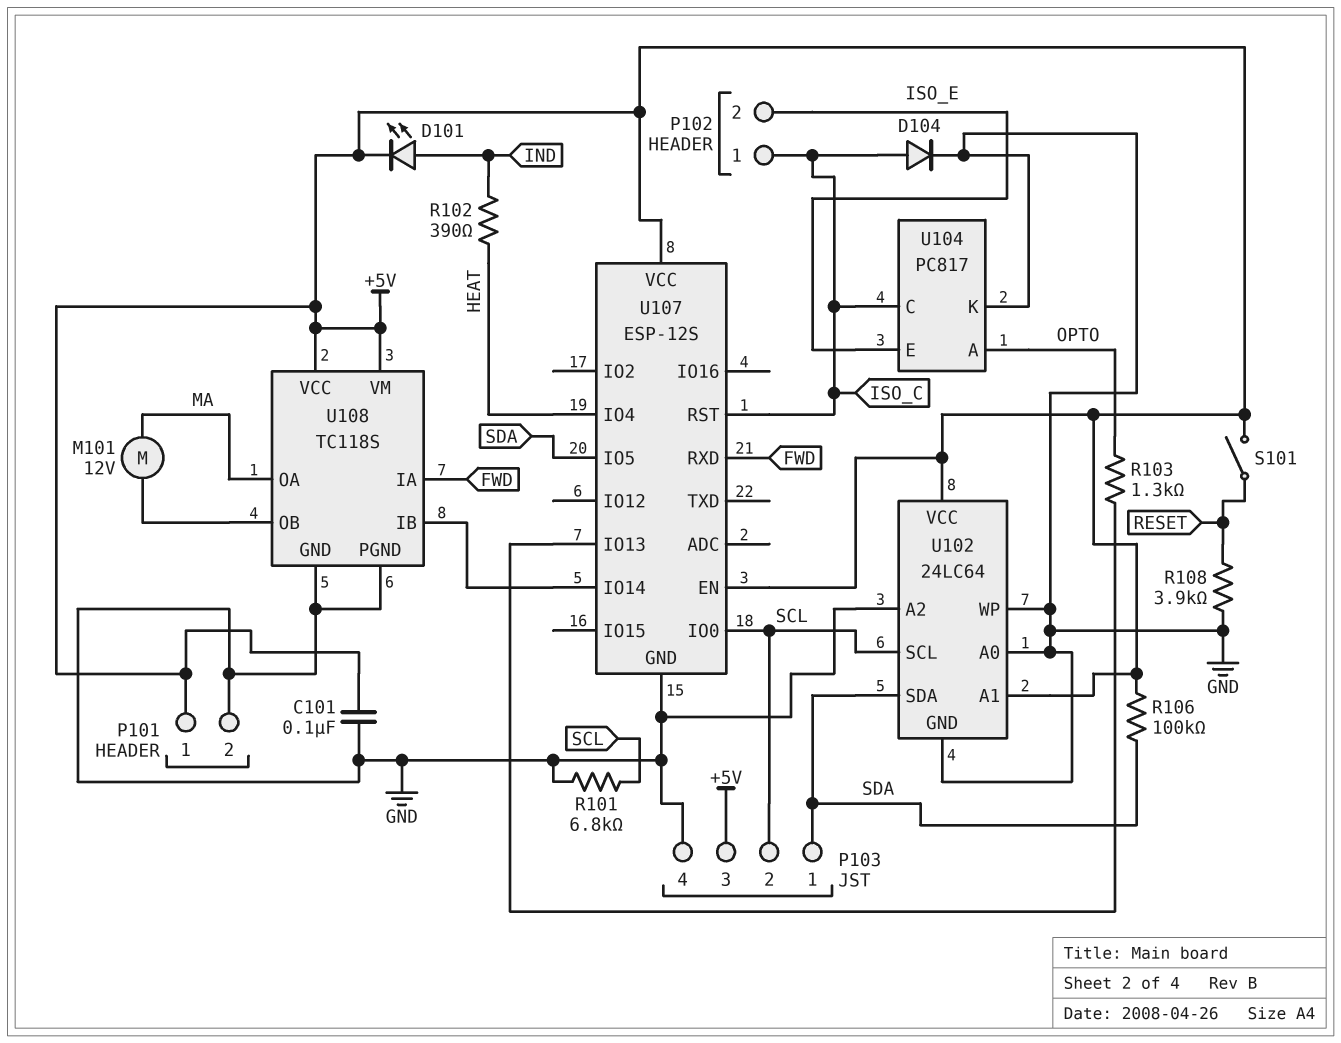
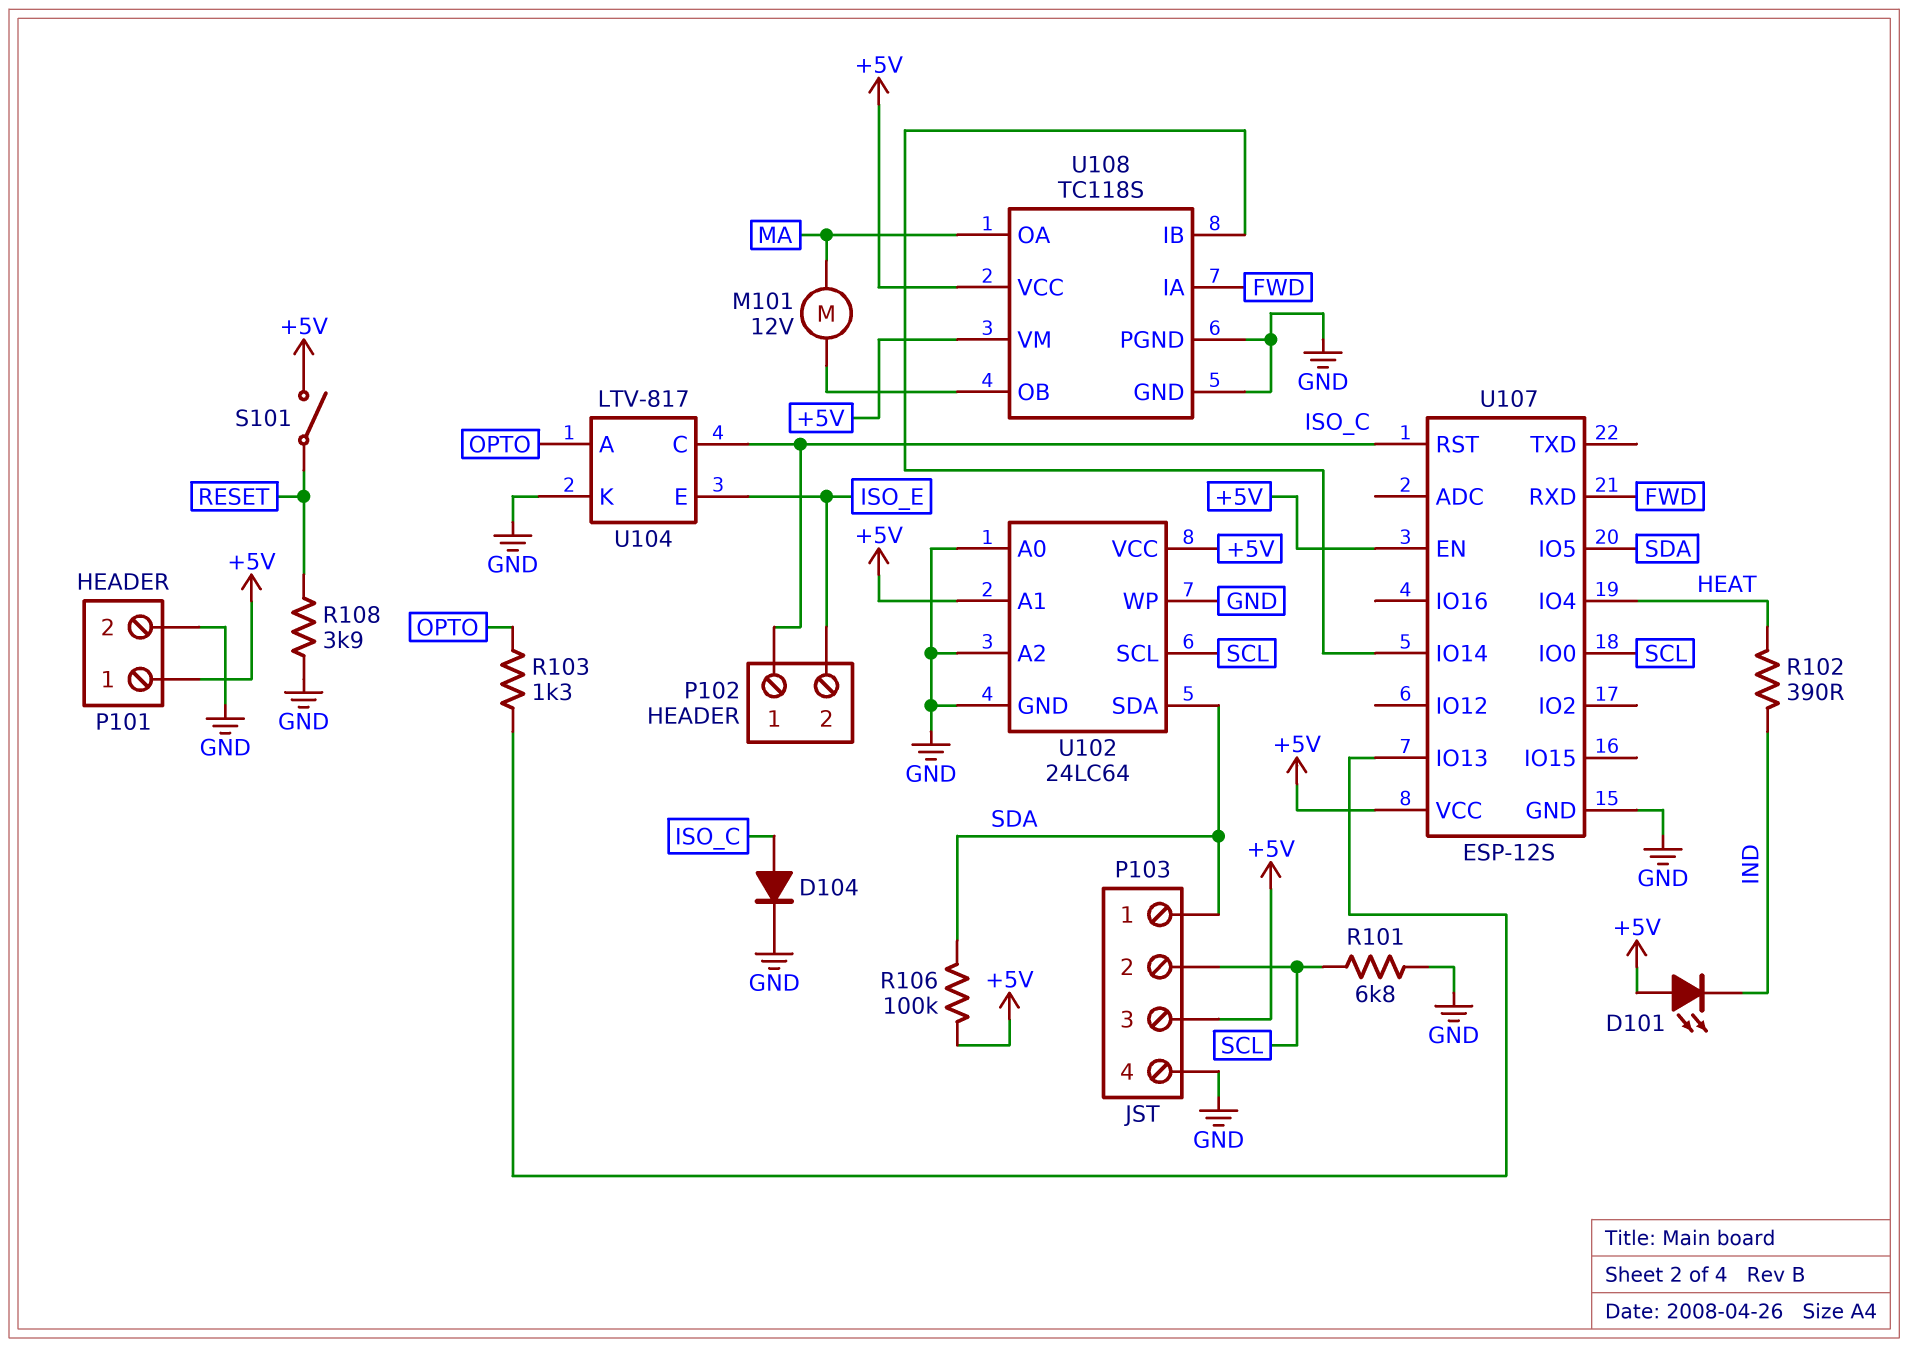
C101: 100nF (+5V, GND) -> none
D101: LED (A IND, K +5V) -> LED (A +5V, K IND)
U104: PC817 -> LTV-817

